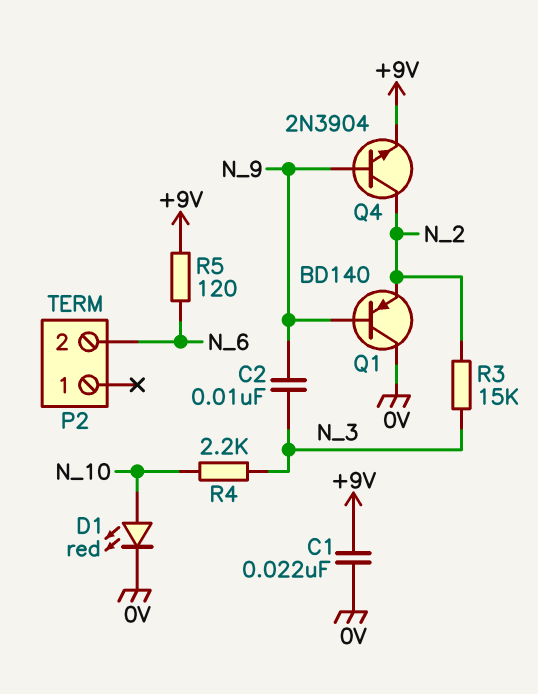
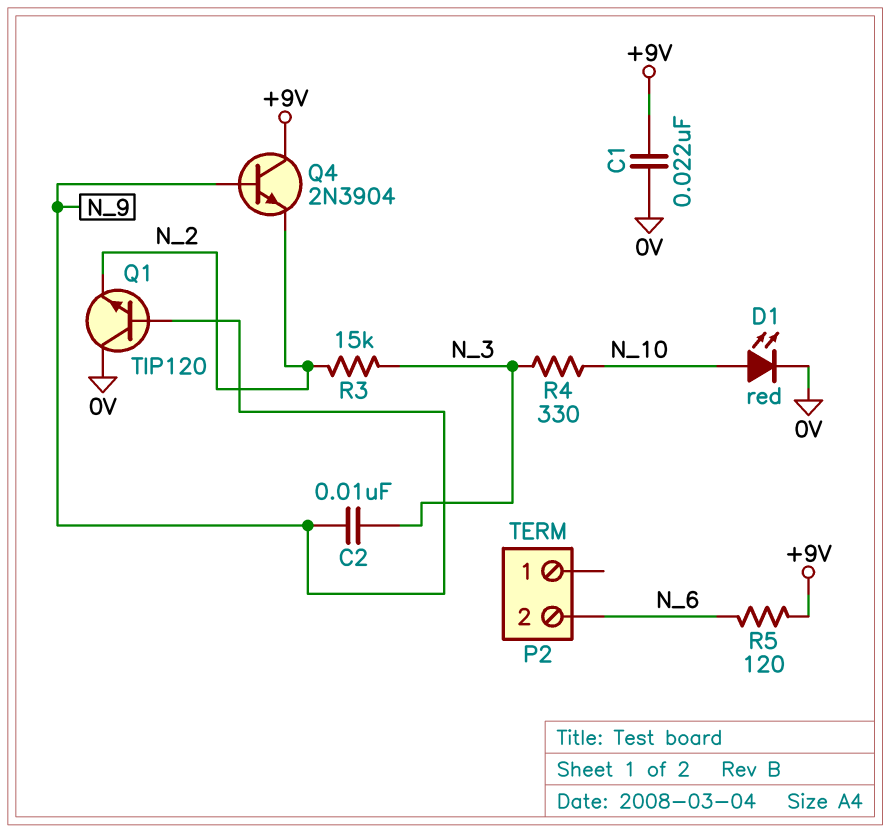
Q1: PNP BD140 (B N_9, C 0V, E N_2) -> NPN TIP120 (B N_9, C 0V, E N_2)
Q4: NPN 2N3904 (B N_9, C N_2, E +9V) -> NPN 2N3904 (B N_9, C +9V, E N_2)
R4: 2.2k (N_3, N_10) -> 330 (N_3, N_10)

